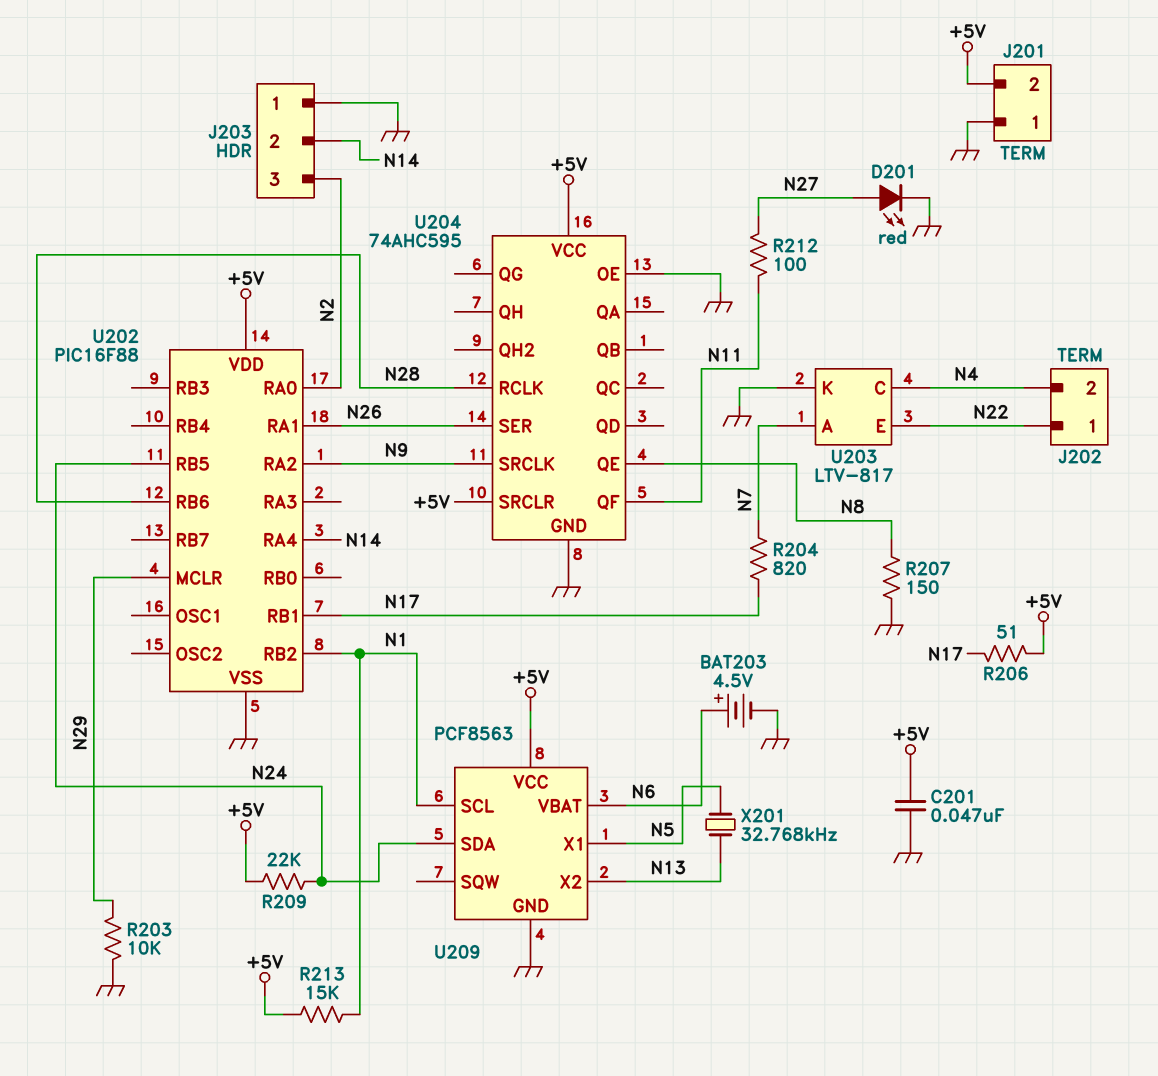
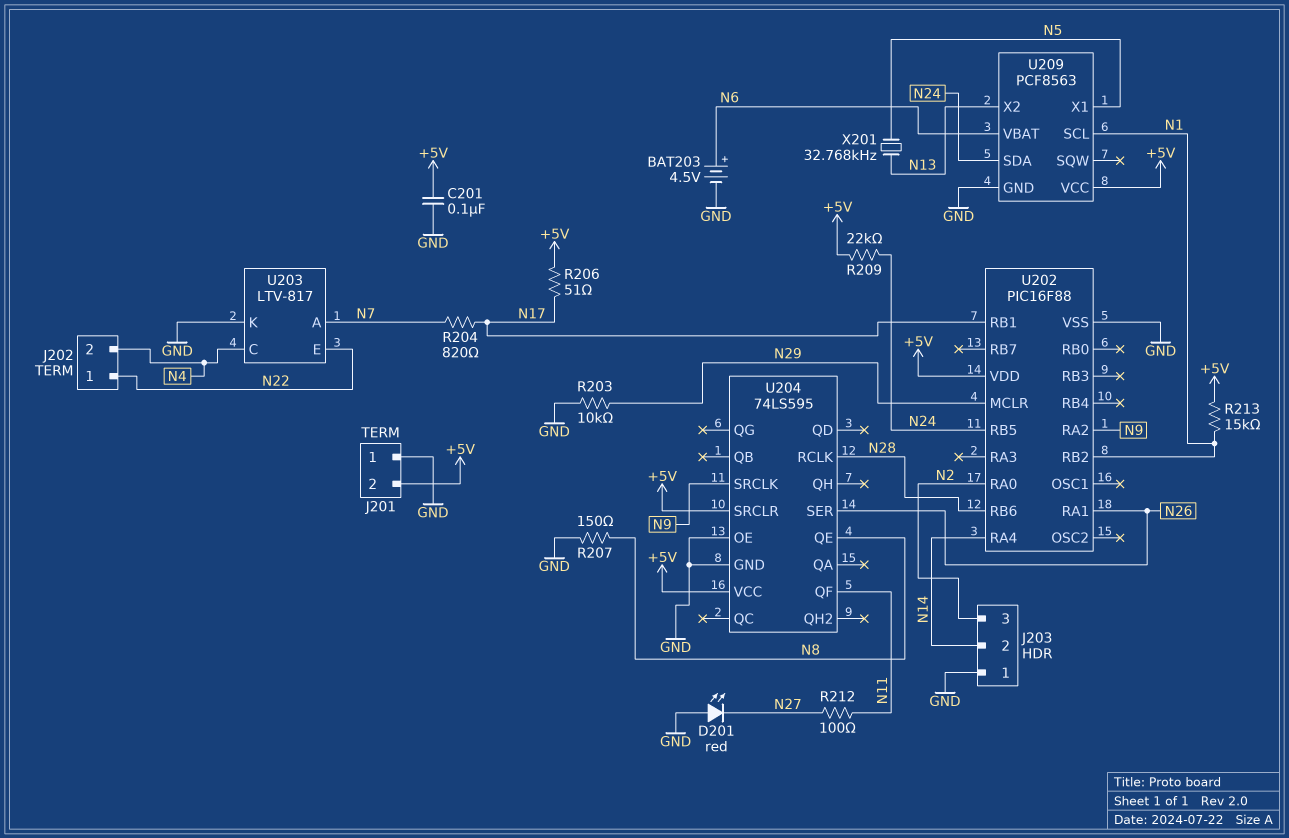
C201: 47nF (+5V, GND) -> 100nF (+5V, GND)
D201: LED red (A N27, K GND) -> LED red (A GND, K N27)
U204: 74AHC595 -> 74LS595

